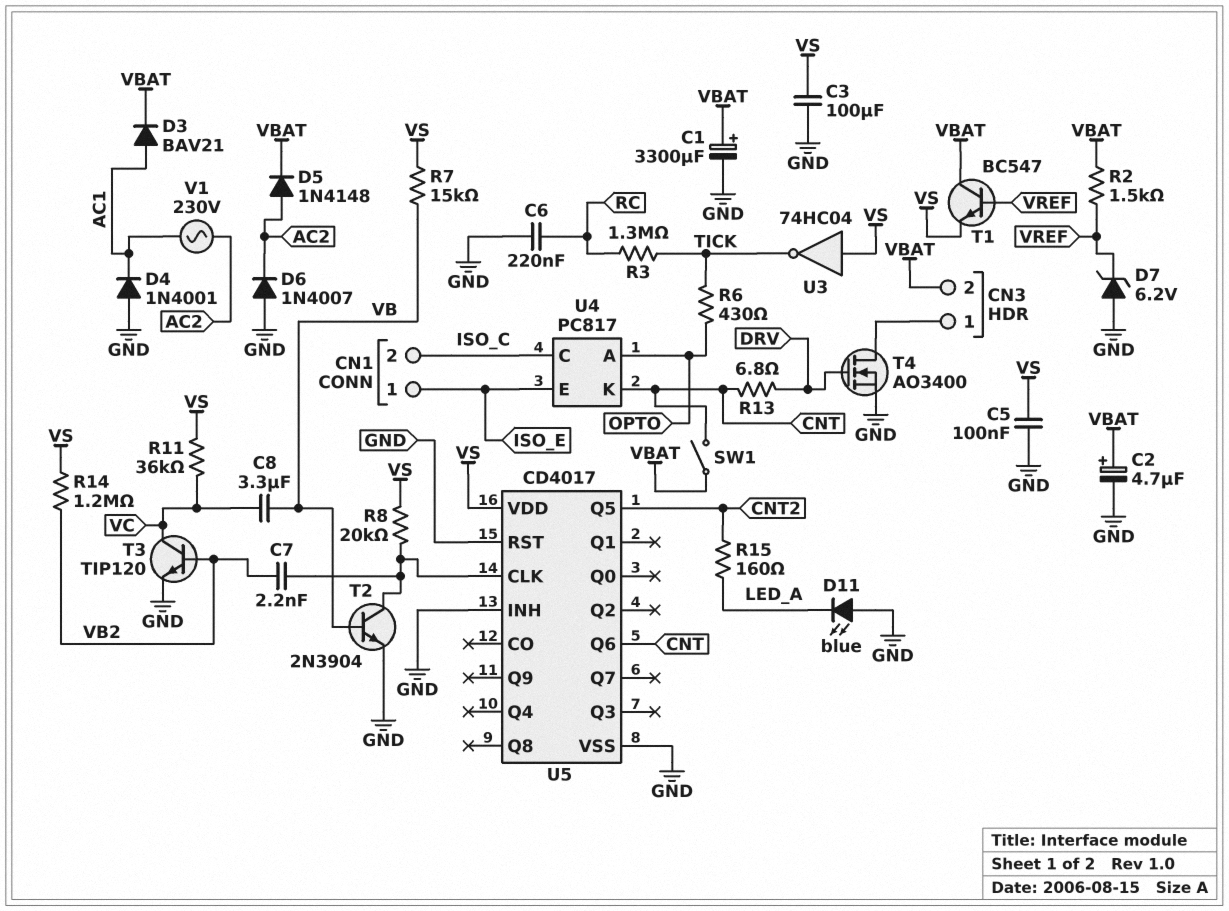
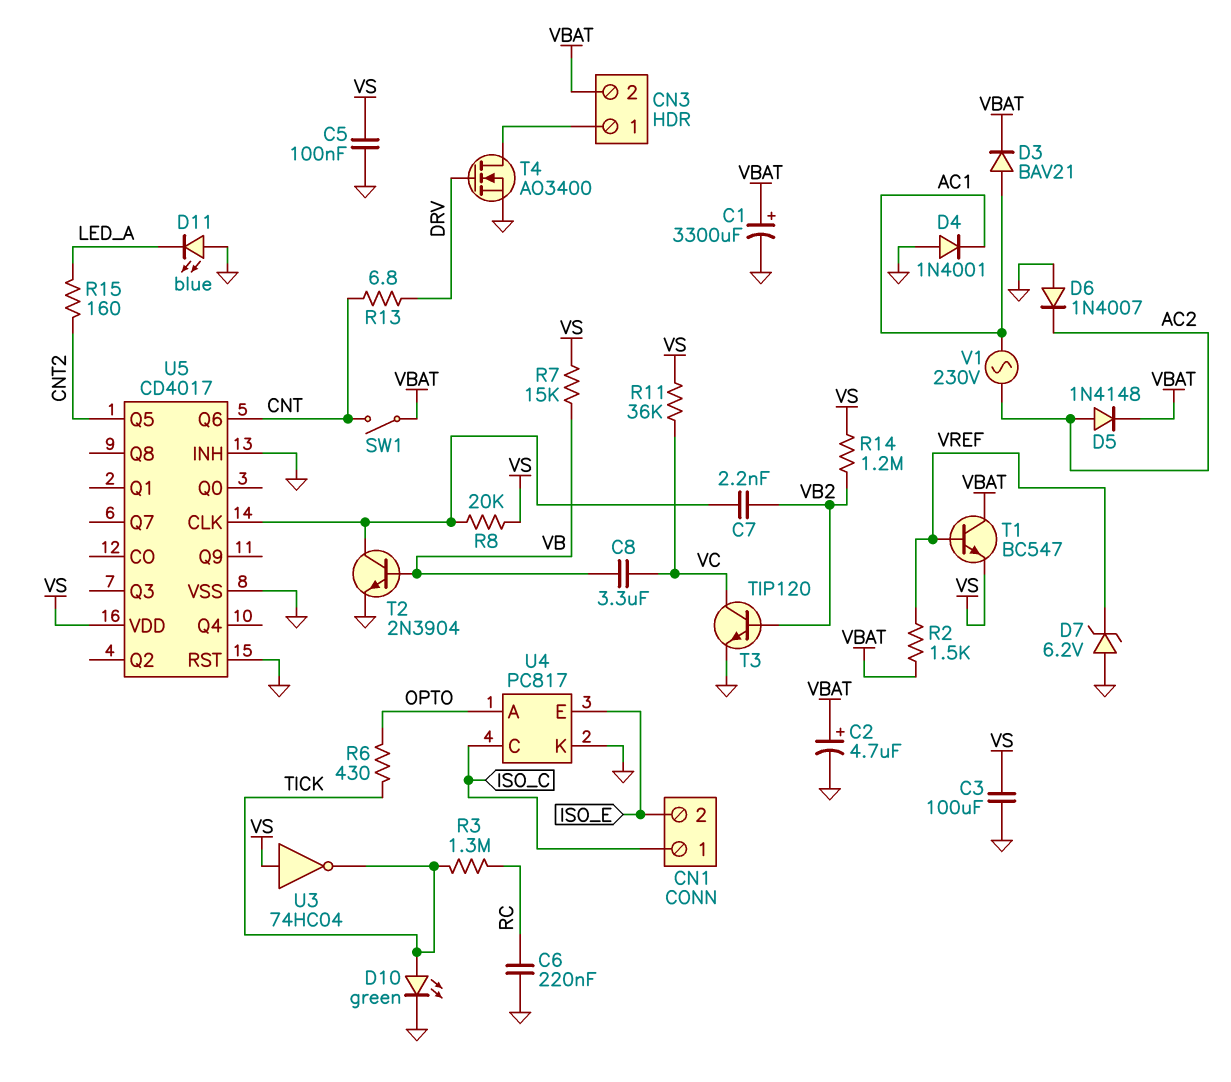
CN1 pin 1: ISO_E -> ISO_C
CN1 pin 2: ISO_C -> ISO_E
D10: none -> LED green (A TICK, K GND)
U4 pin K: CNT -> GND

